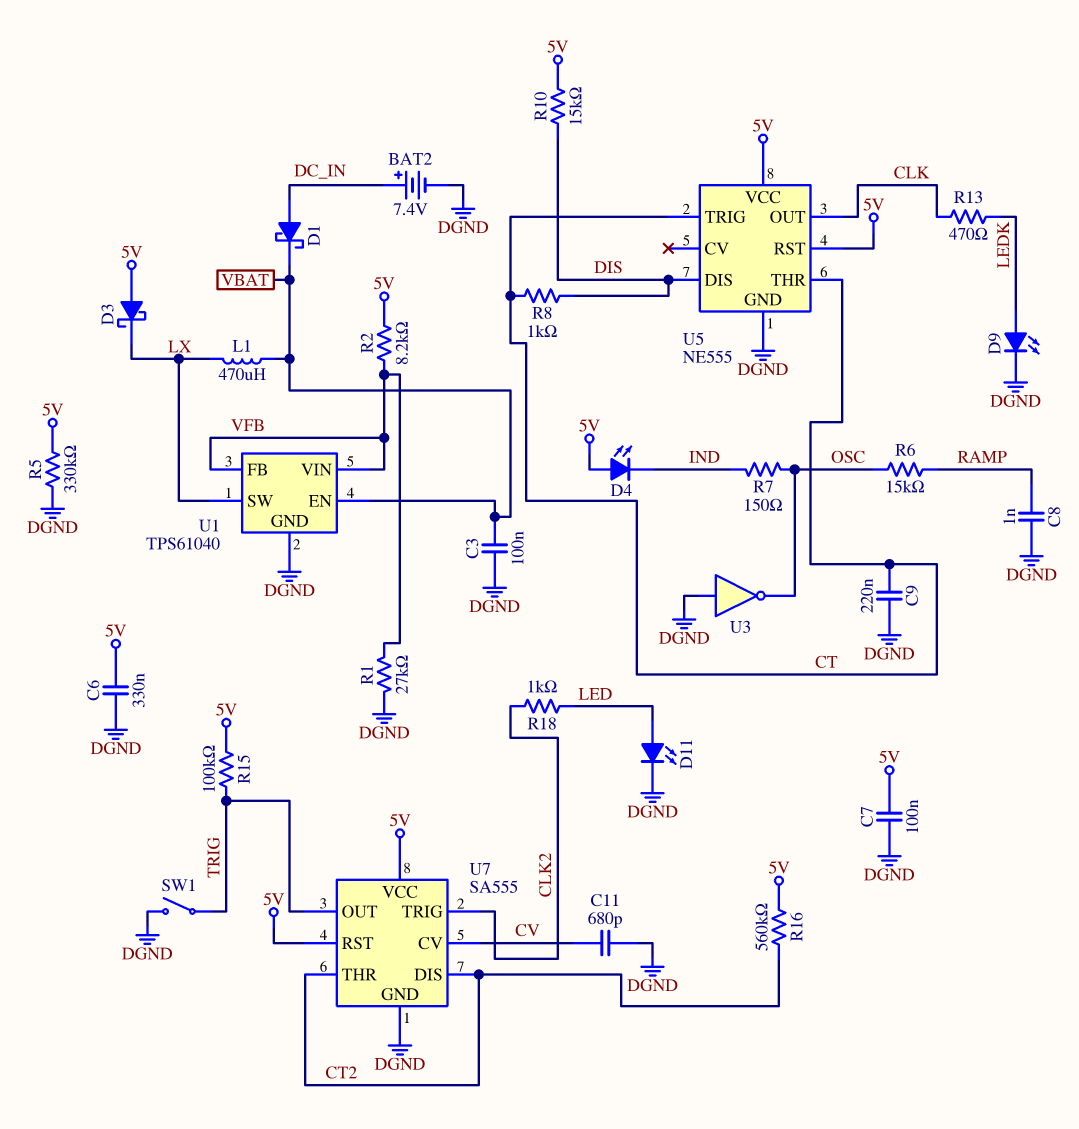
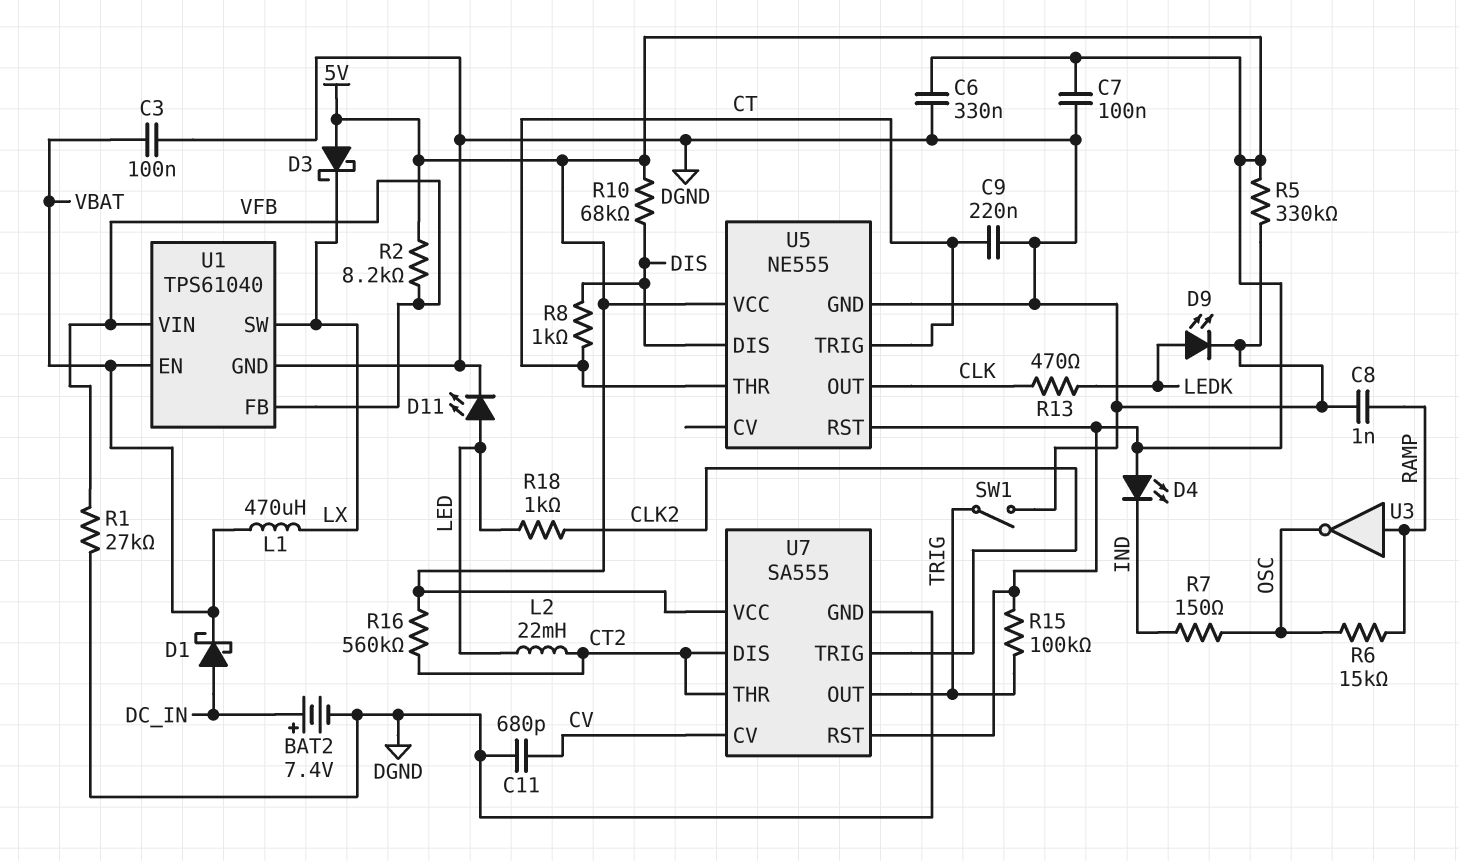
L2: none -> 22mH (CT2, LED)
R10: 15k (5V, DIS) -> 68k (5V, DIS)
U3: NOT (in DGND, out OSC) -> NOT (in RAMP, out OSC)

